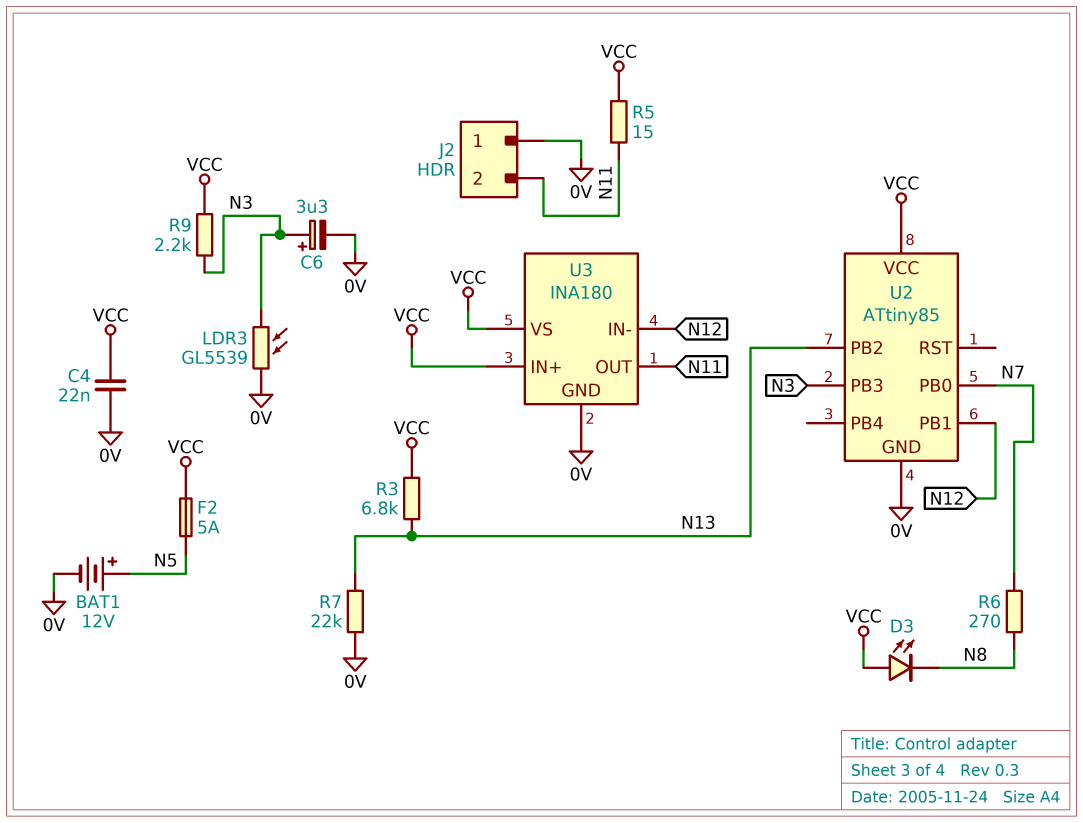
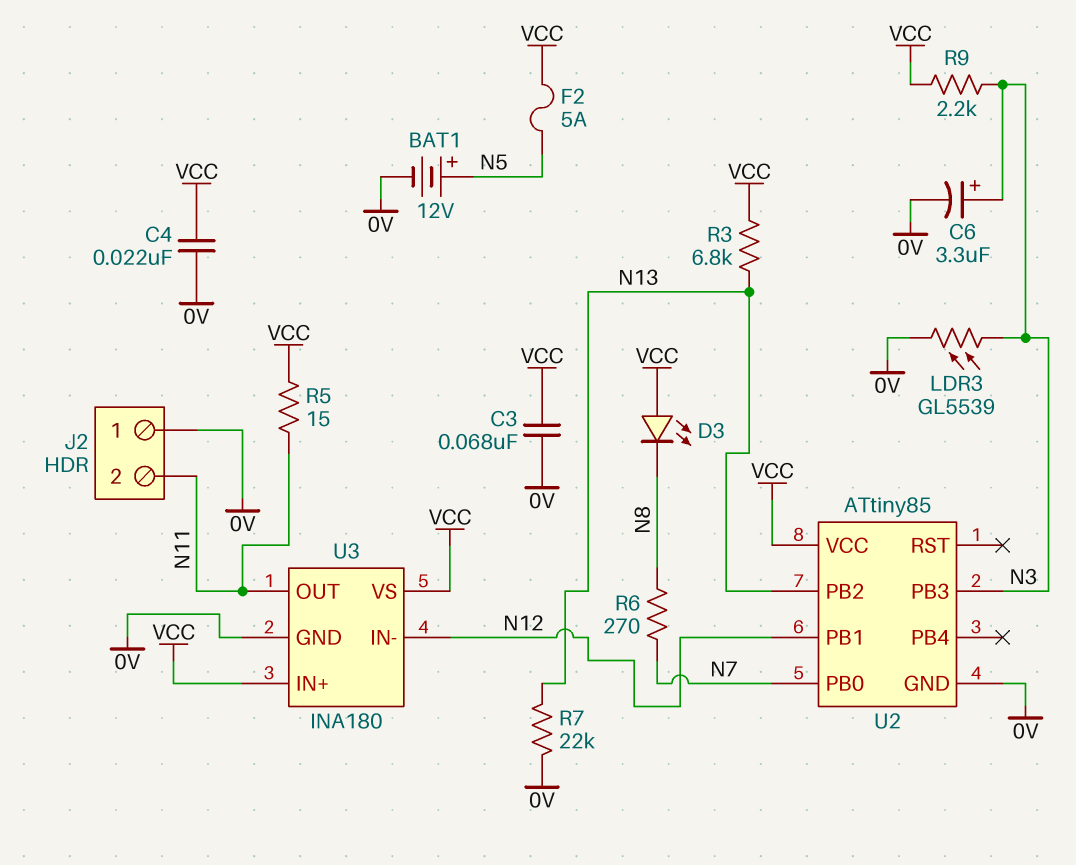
C3: none -> 68nF (0V, VCC)

